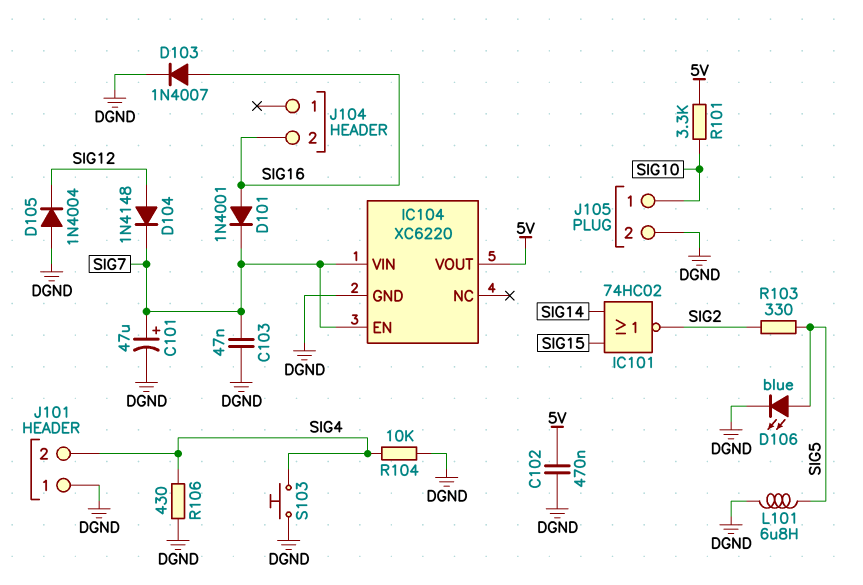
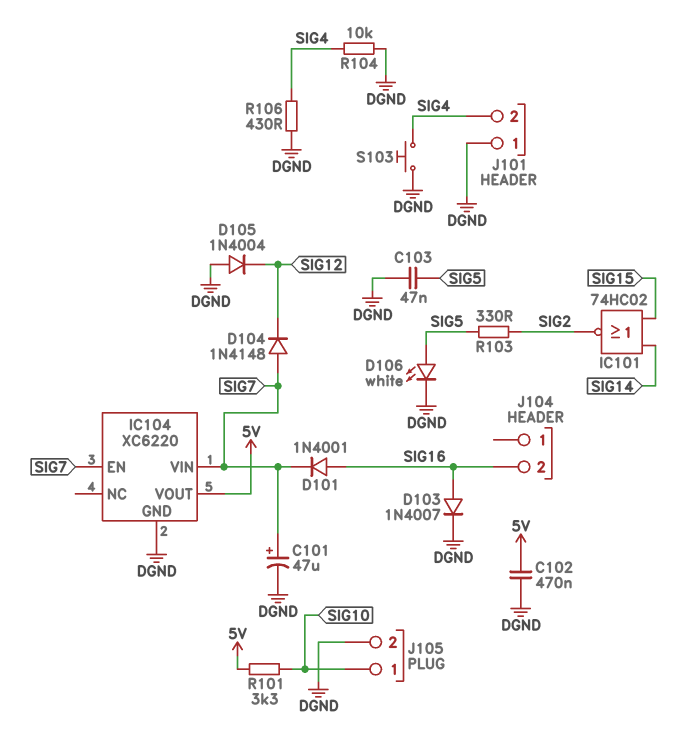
C103: 47nF (DGND, SIG7) -> 47nF (DGND, SIG5)
D104: diode 1N4148 (A SIG12, K SIG7) -> diode 1N4148 (A SIG7, K SIG12)
D106: LED blue (A SIG5, K DGND) -> LED white (A SIG5, K DGND)
L101: 6.8uH (DGND, SIG5) -> none

